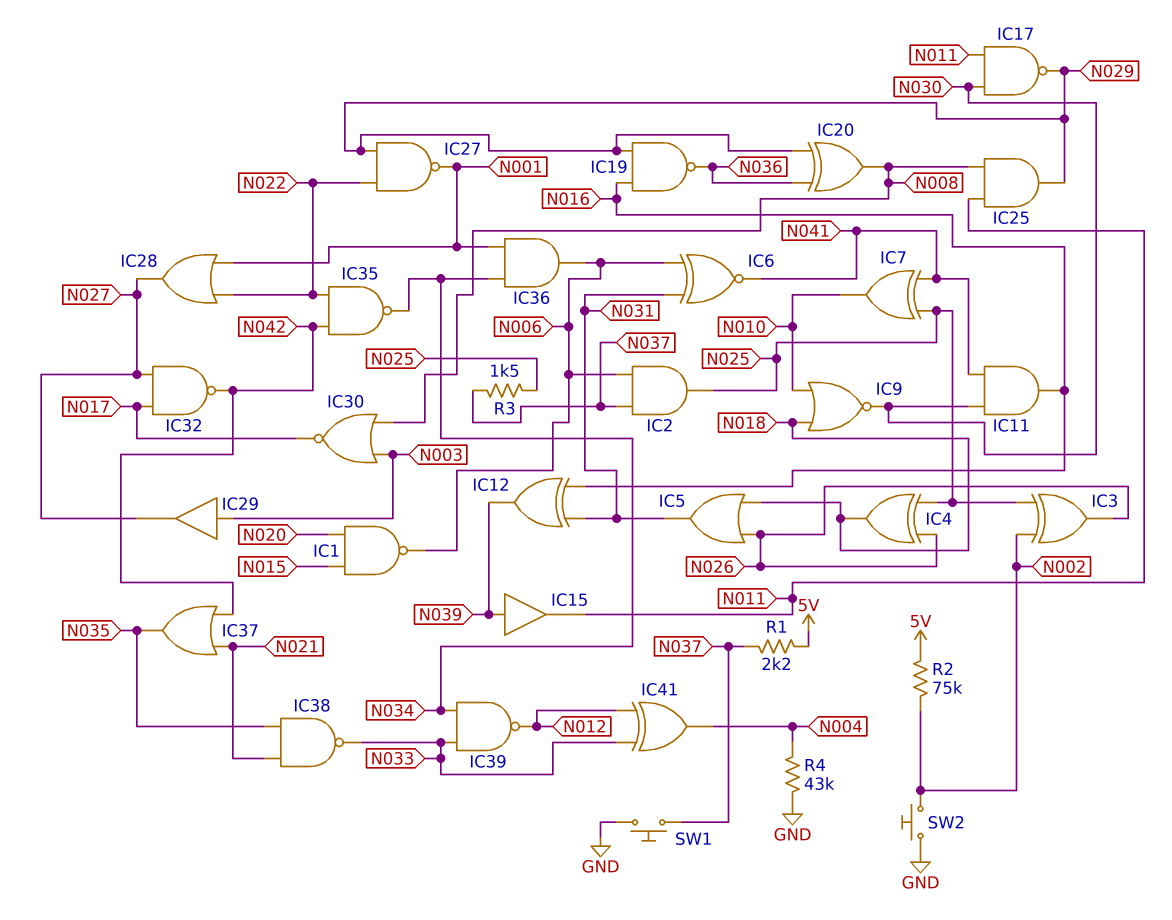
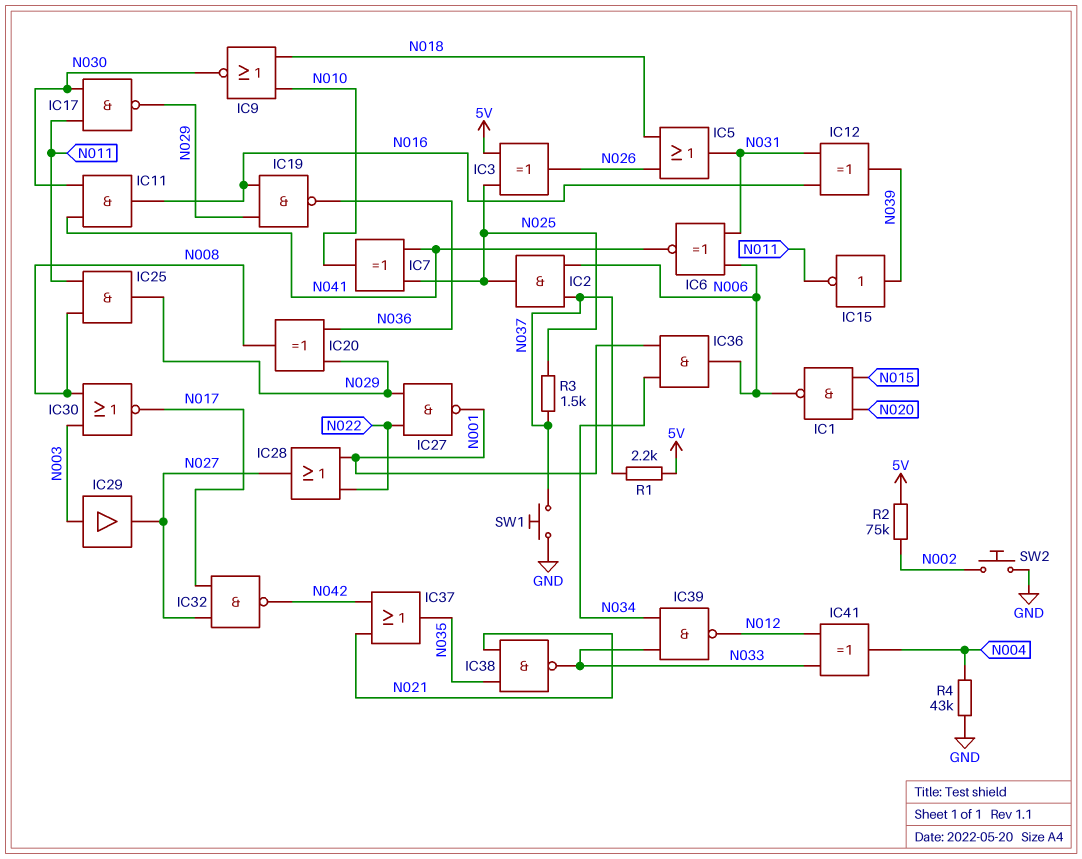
IC3: XOR (in N002, in N025, out N026) -> XOR (in 5V, in N025, out N026)
IC4: XOR (in N025, in N026, out N018) -> none
IC15: buffer (in N039, out N011) -> NOT (in N039, out N011)
IC35: NAND (in N022, in N042, out N034) -> none

